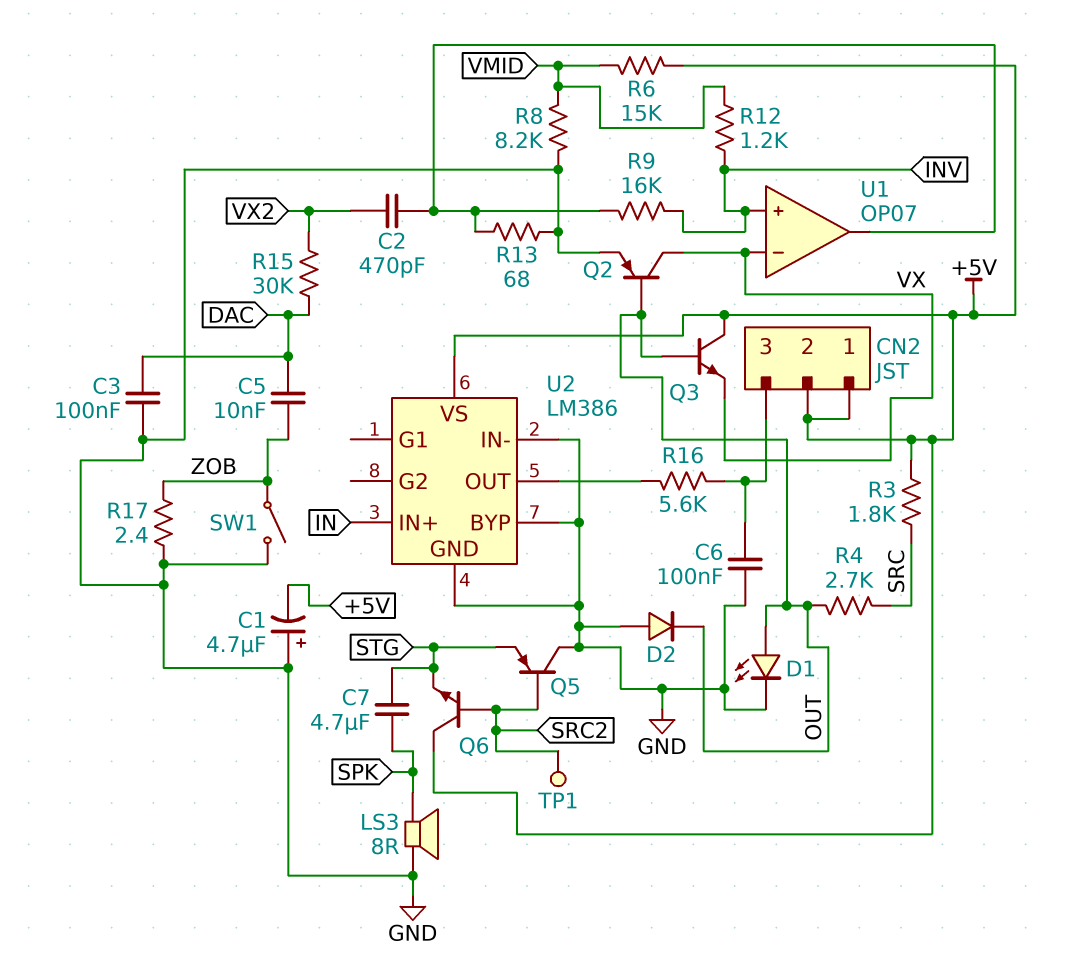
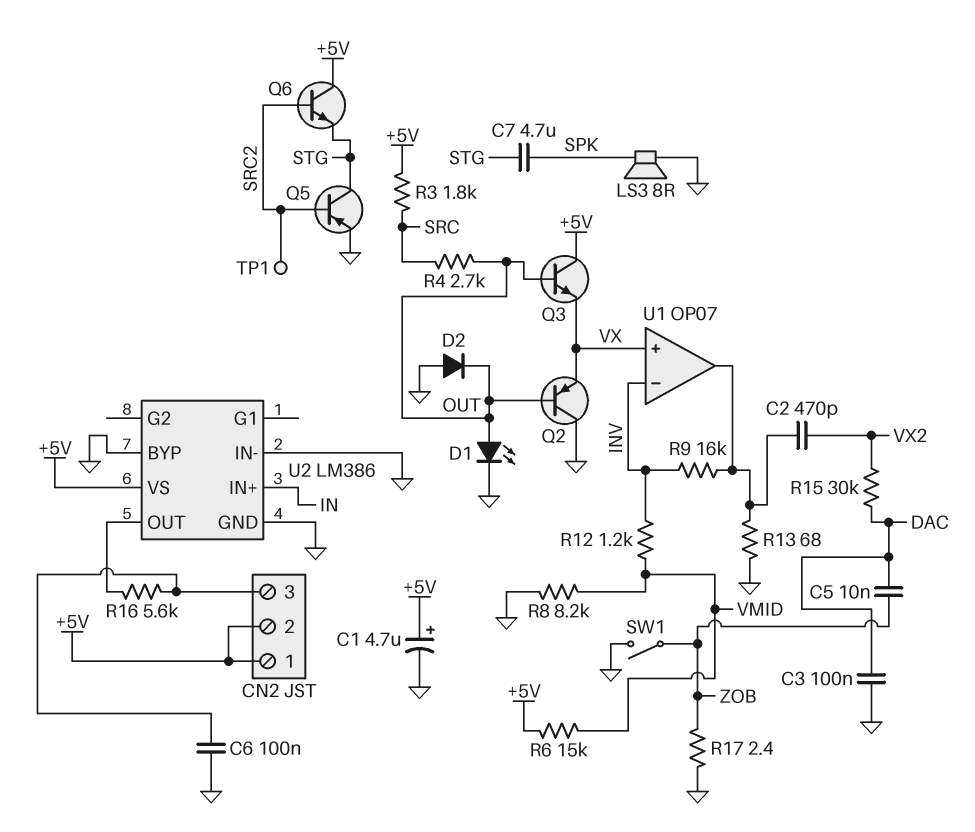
C1: 4.7uF (plus GND, minus +5V) -> 4.7uF (plus +5V, minus GND)
Q2: PNP (B OUT, C VX, E GND) -> PNP (B OUT, C GND, E VX)
Q5: PNP (B SRC2, C GND, E STG) -> PNP (B SRC2, C STG, E GND)
U1 pin in+: INV -> VX
U1 pin in-: VX -> INV

